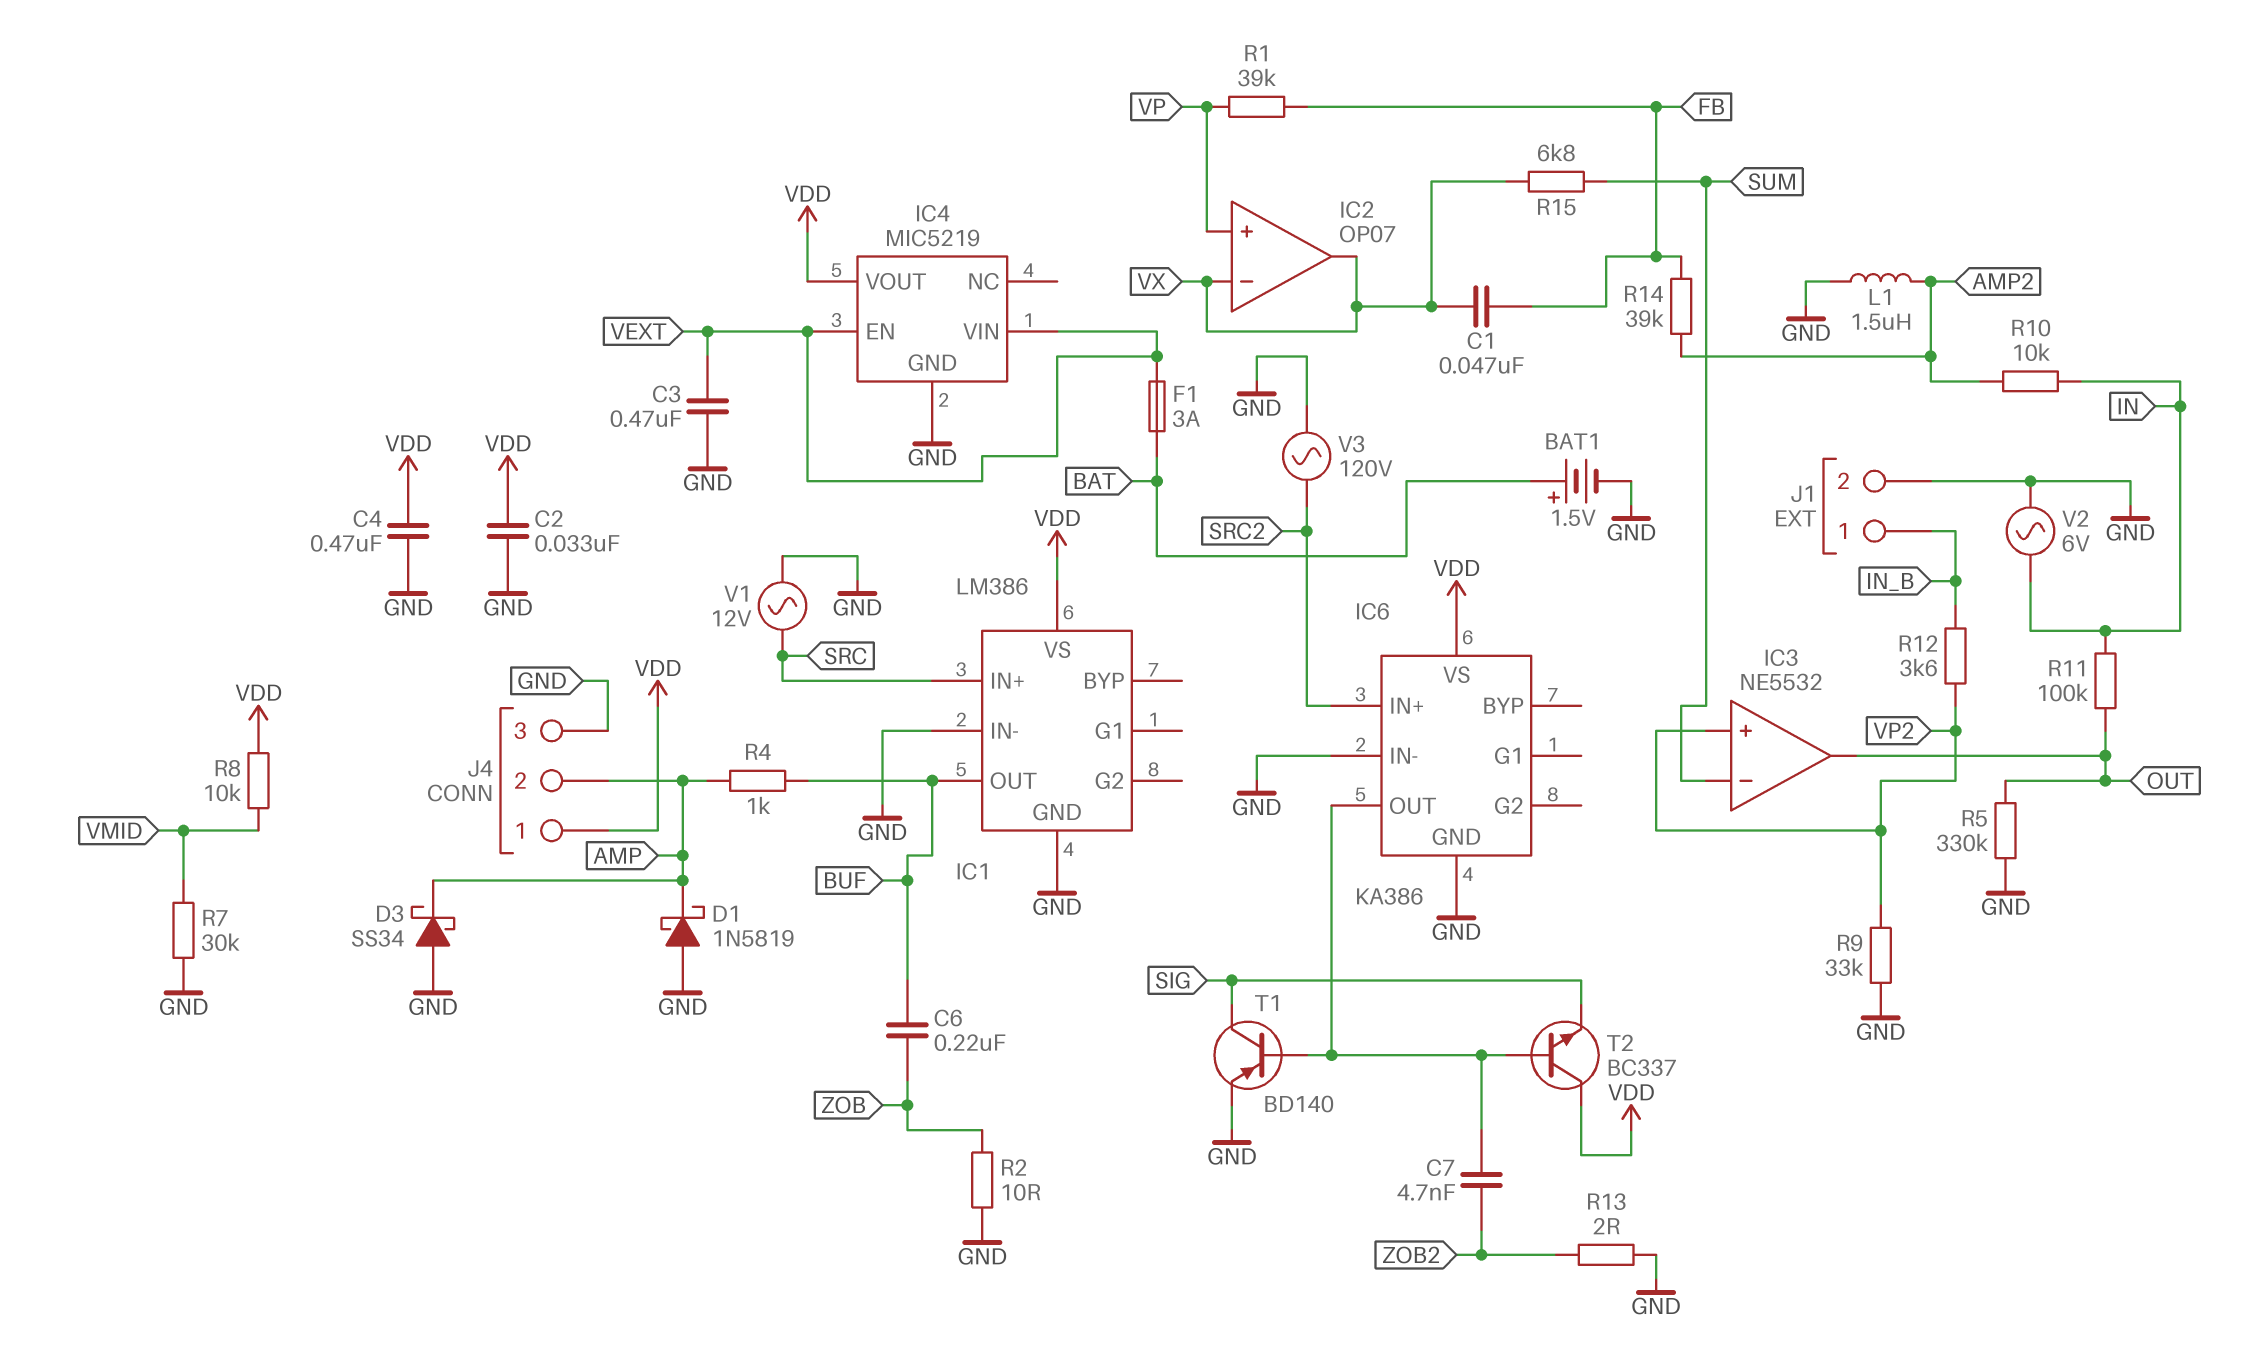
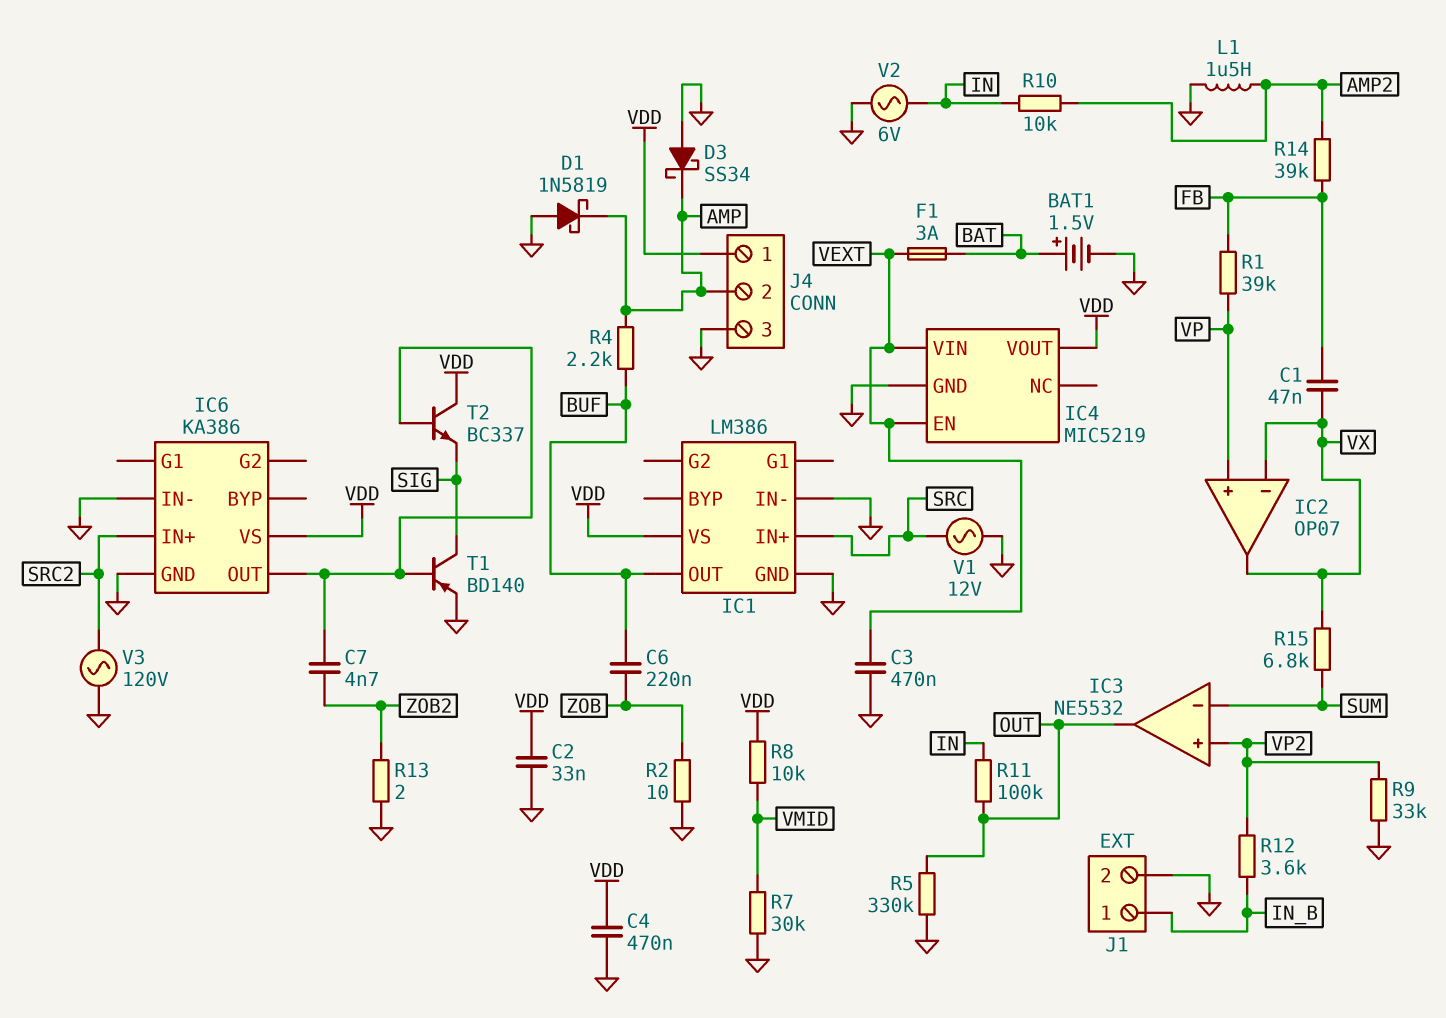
R4: 1k (AMP, BUF) -> 2.2k (AMP, BUF)

